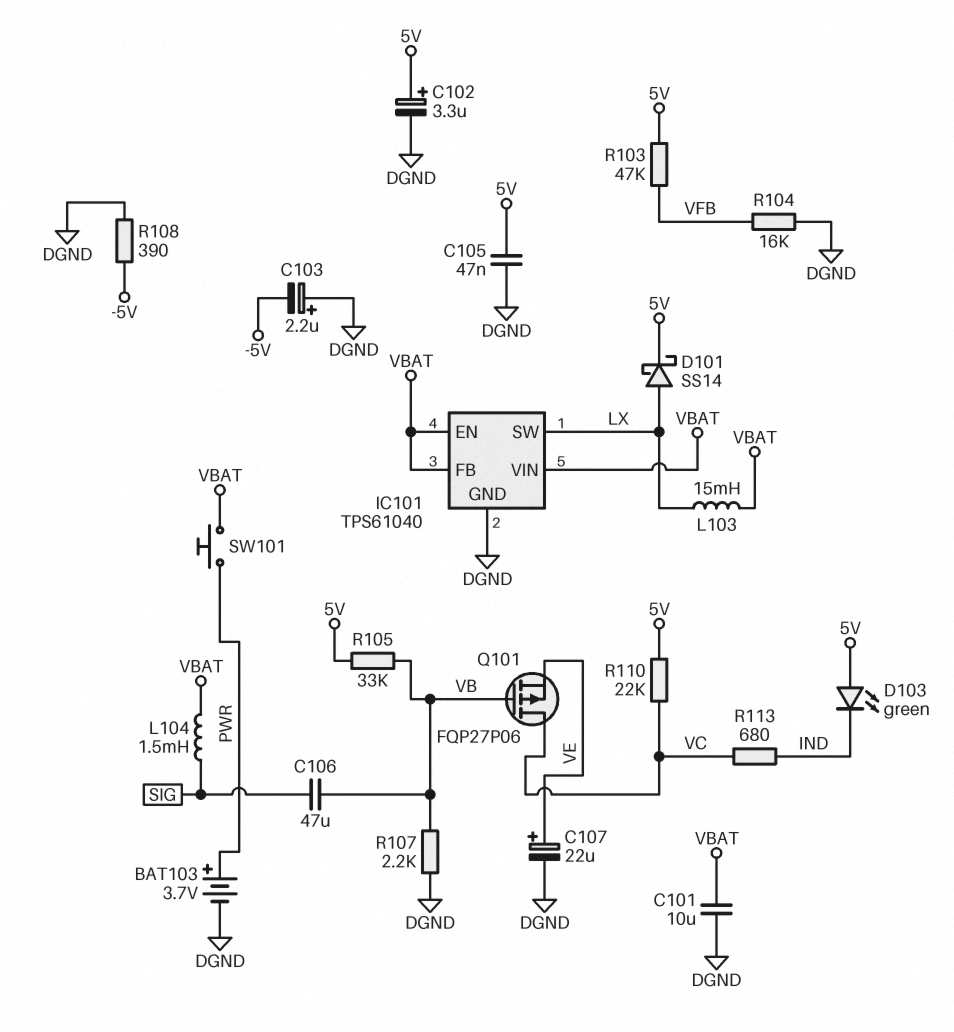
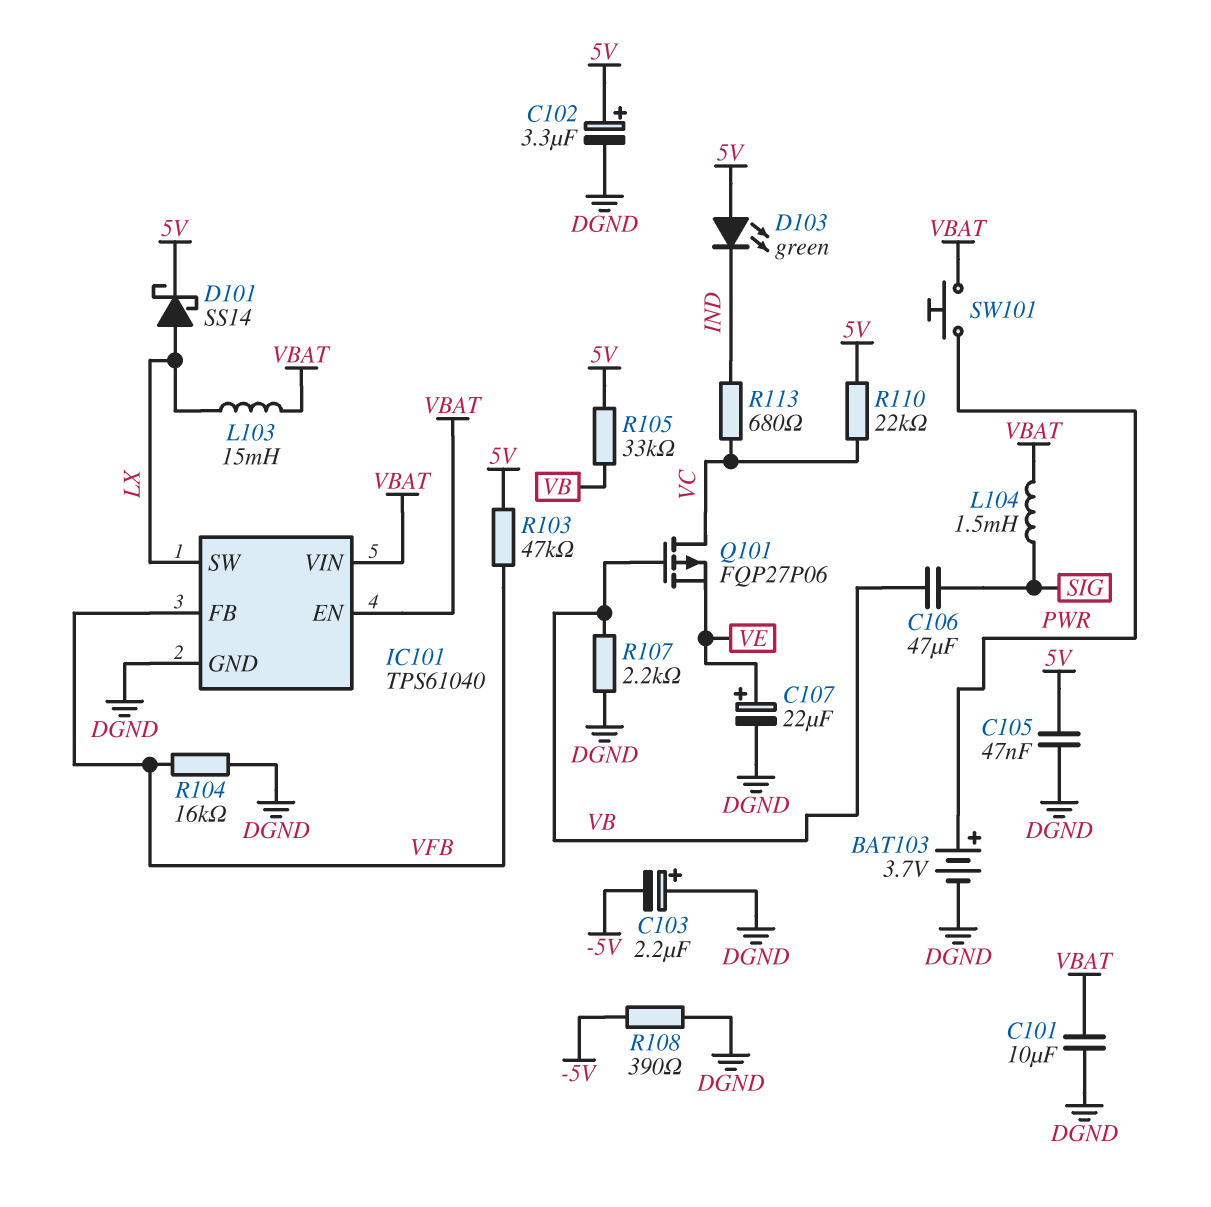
IC101 pin FB: VBAT -> VFB

